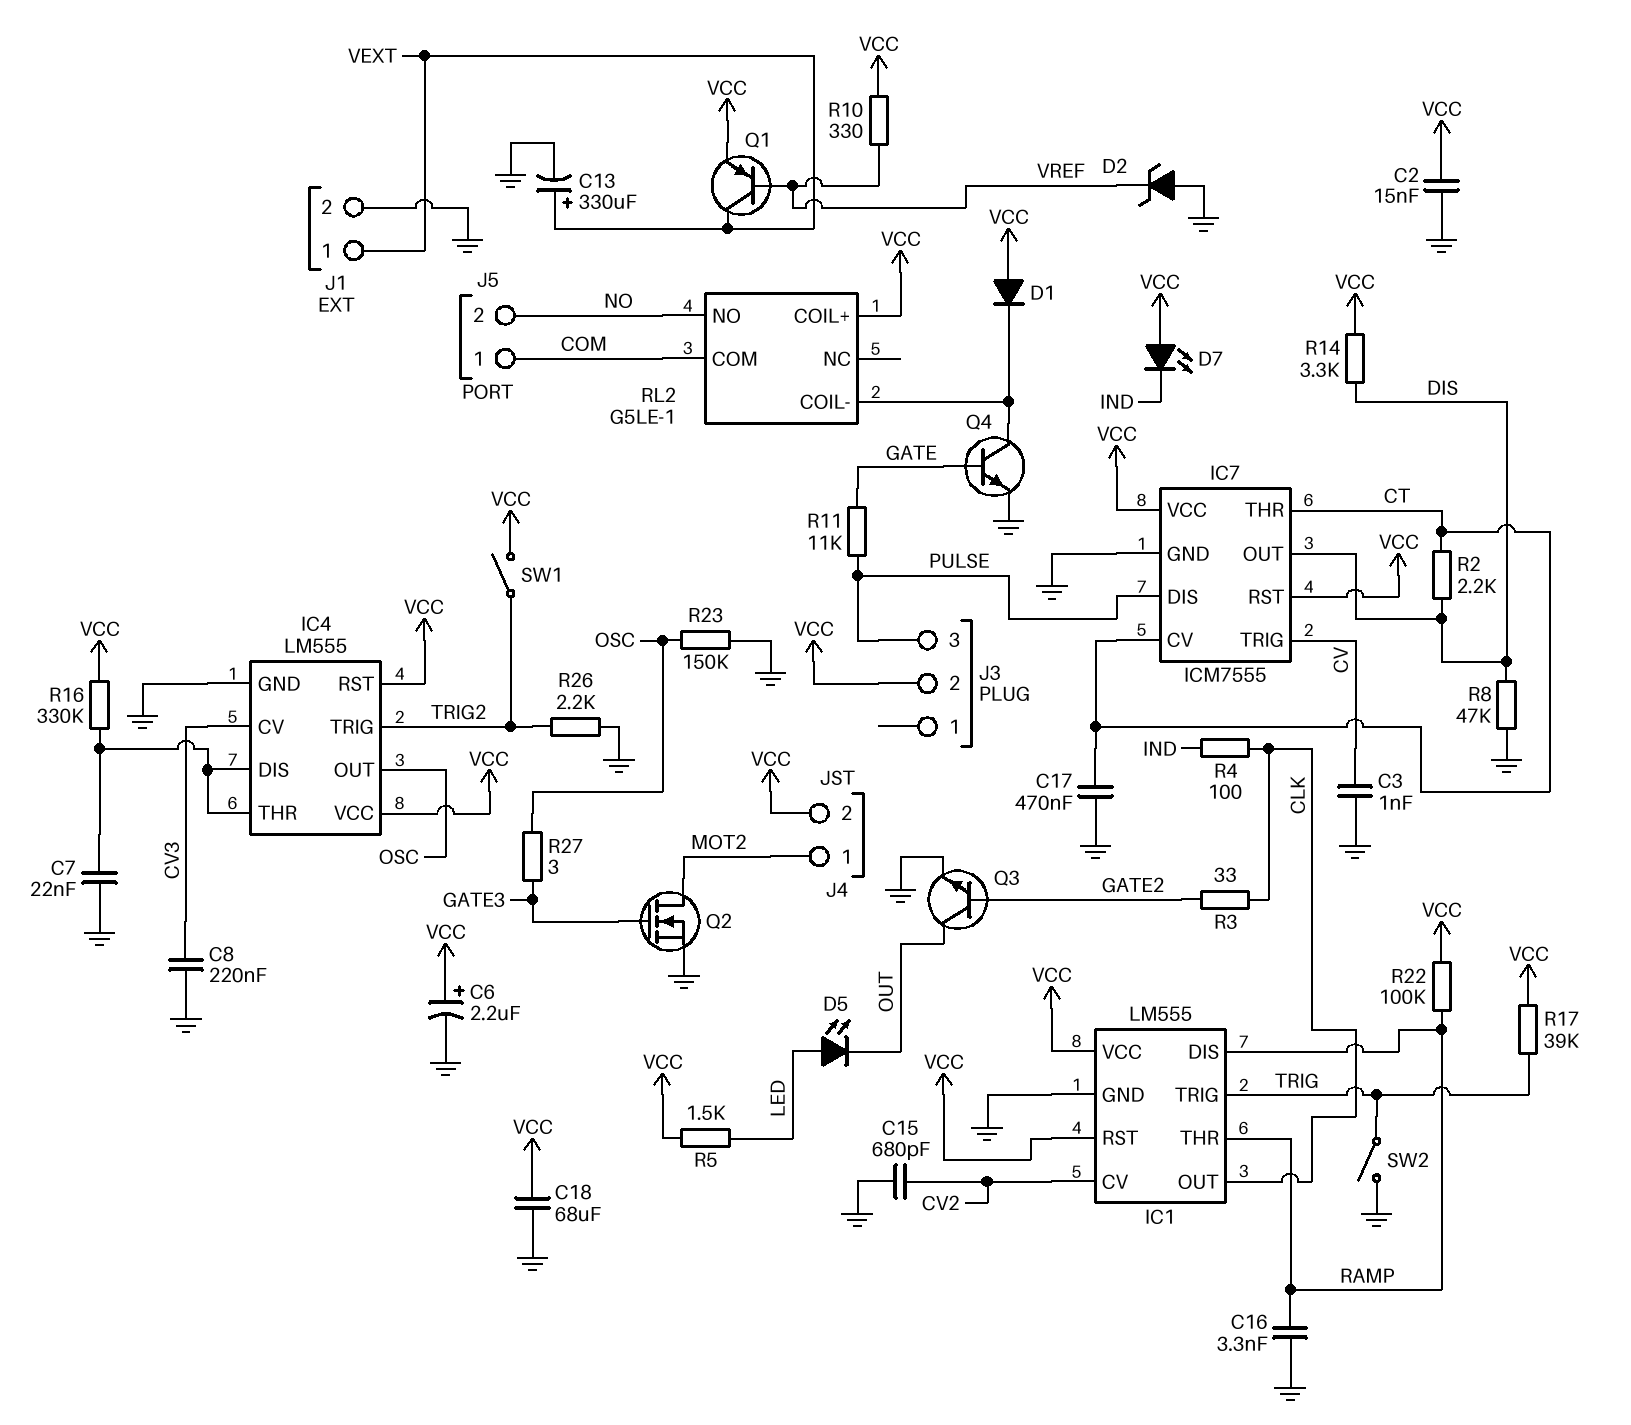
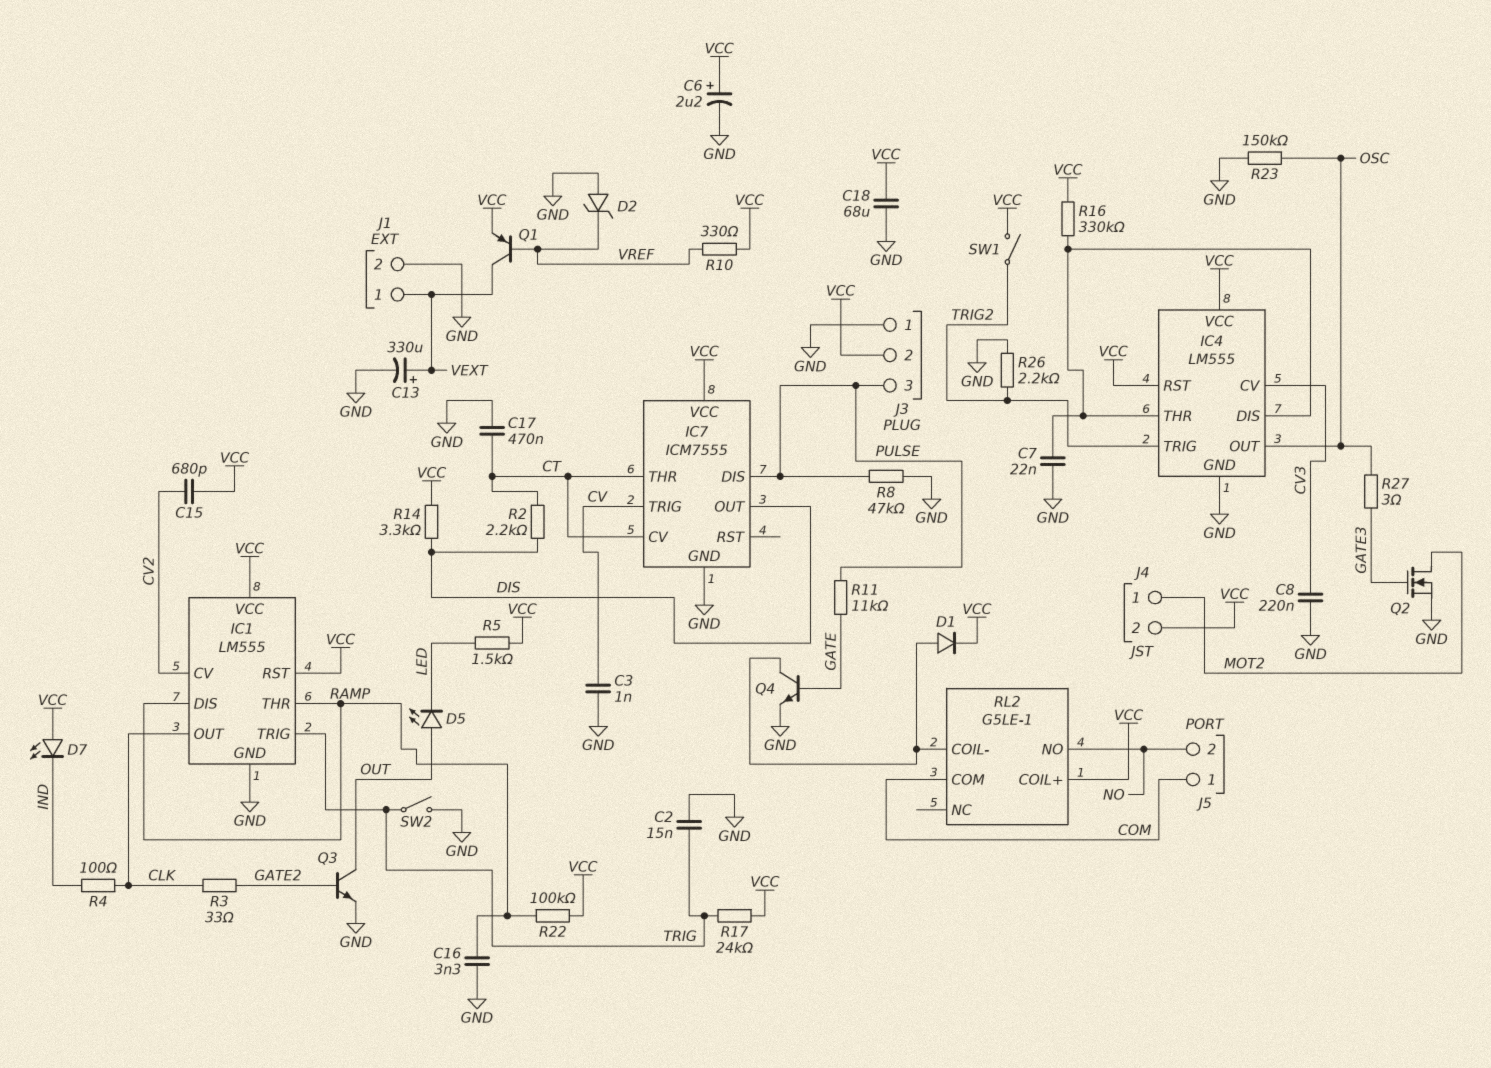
C2: 15nF (GND, VCC) -> 15nF (GND, TRIG)
C15: 680pF (CV2, GND) -> 680pF (CV2, VCC)
D1: diode (A VCC, K RL2/COIL-) -> diode (A RL2/COIL-, K VCC)
D5: LED (A LED, K OUT) -> LED (A OUT, K LED)
IC7 pin RST: VCC -> none
J3 pin 1: none -> GND
R8: 47k (DIS, GND) -> 47k (GND, PULSE)
R17: 39k (TRIG, VCC) -> 24k (TRIG, VCC)

